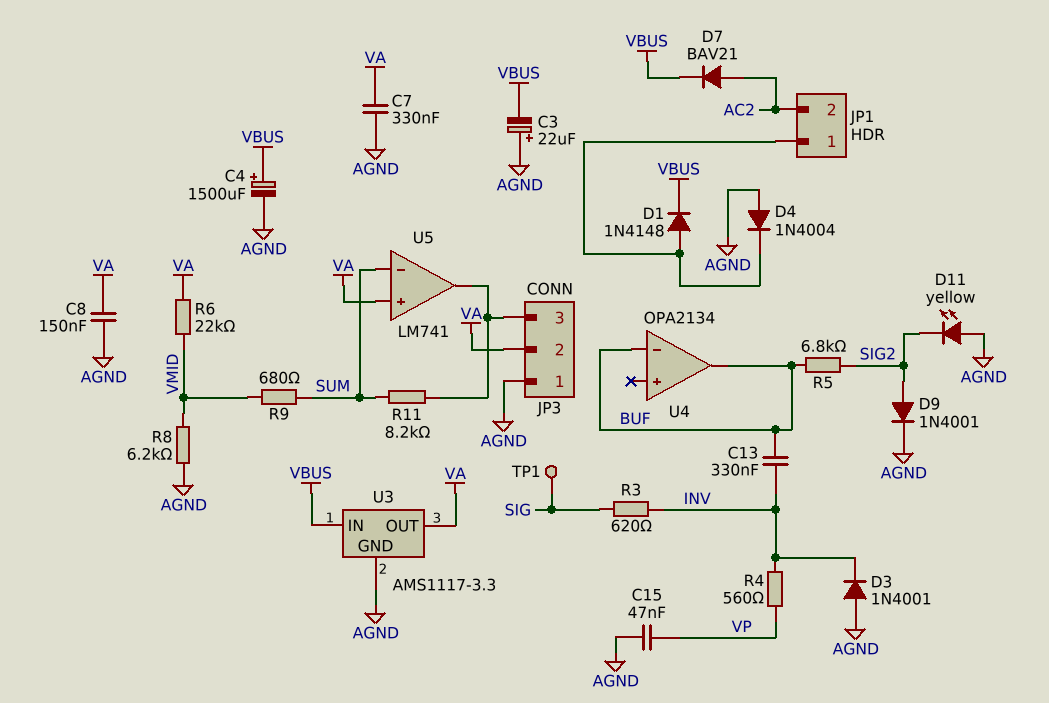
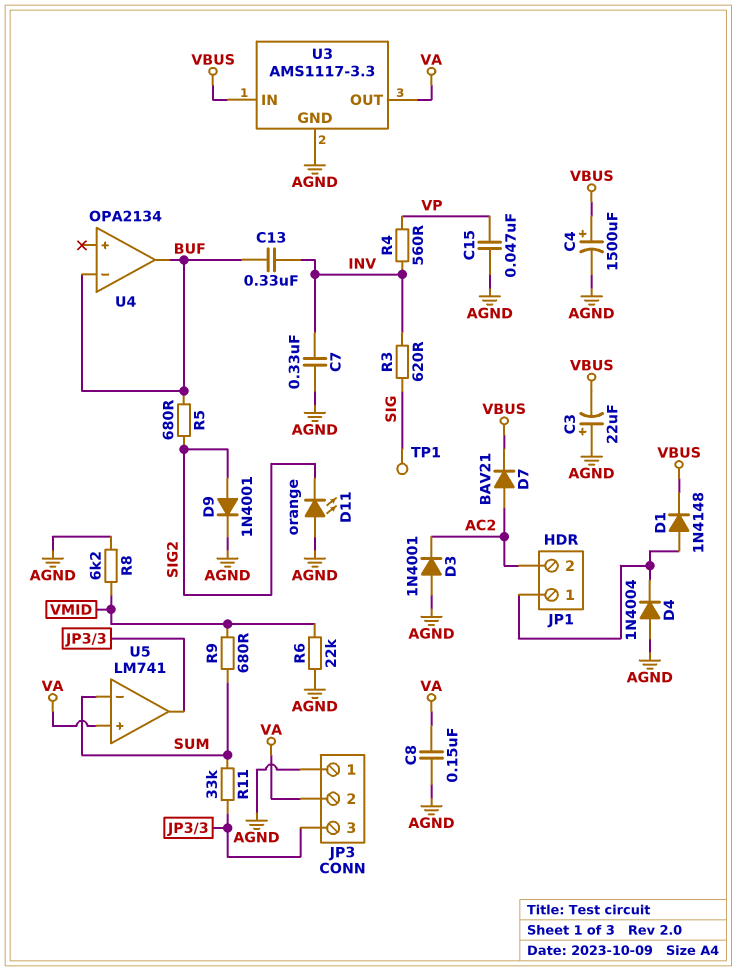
C7: 330nF (AGND, VA) -> 330nF (AGND, INV)
D3: diode 1N4001 (A AGND, K INV) -> diode 1N4001 (A AGND, K AC2)
D11: LED yellow (A AGND, K SIG2) -> LED orange (A AGND, K SIG2)
R5: 6.8k (BUF, SIG2) -> 680 (BUF, SIG2)
R6: 22k (VA, VMID) -> 22k (AGND, VMID)
R11: 8.2k (JP3/3, SUM) -> 33k (JP3/3, SUM)

